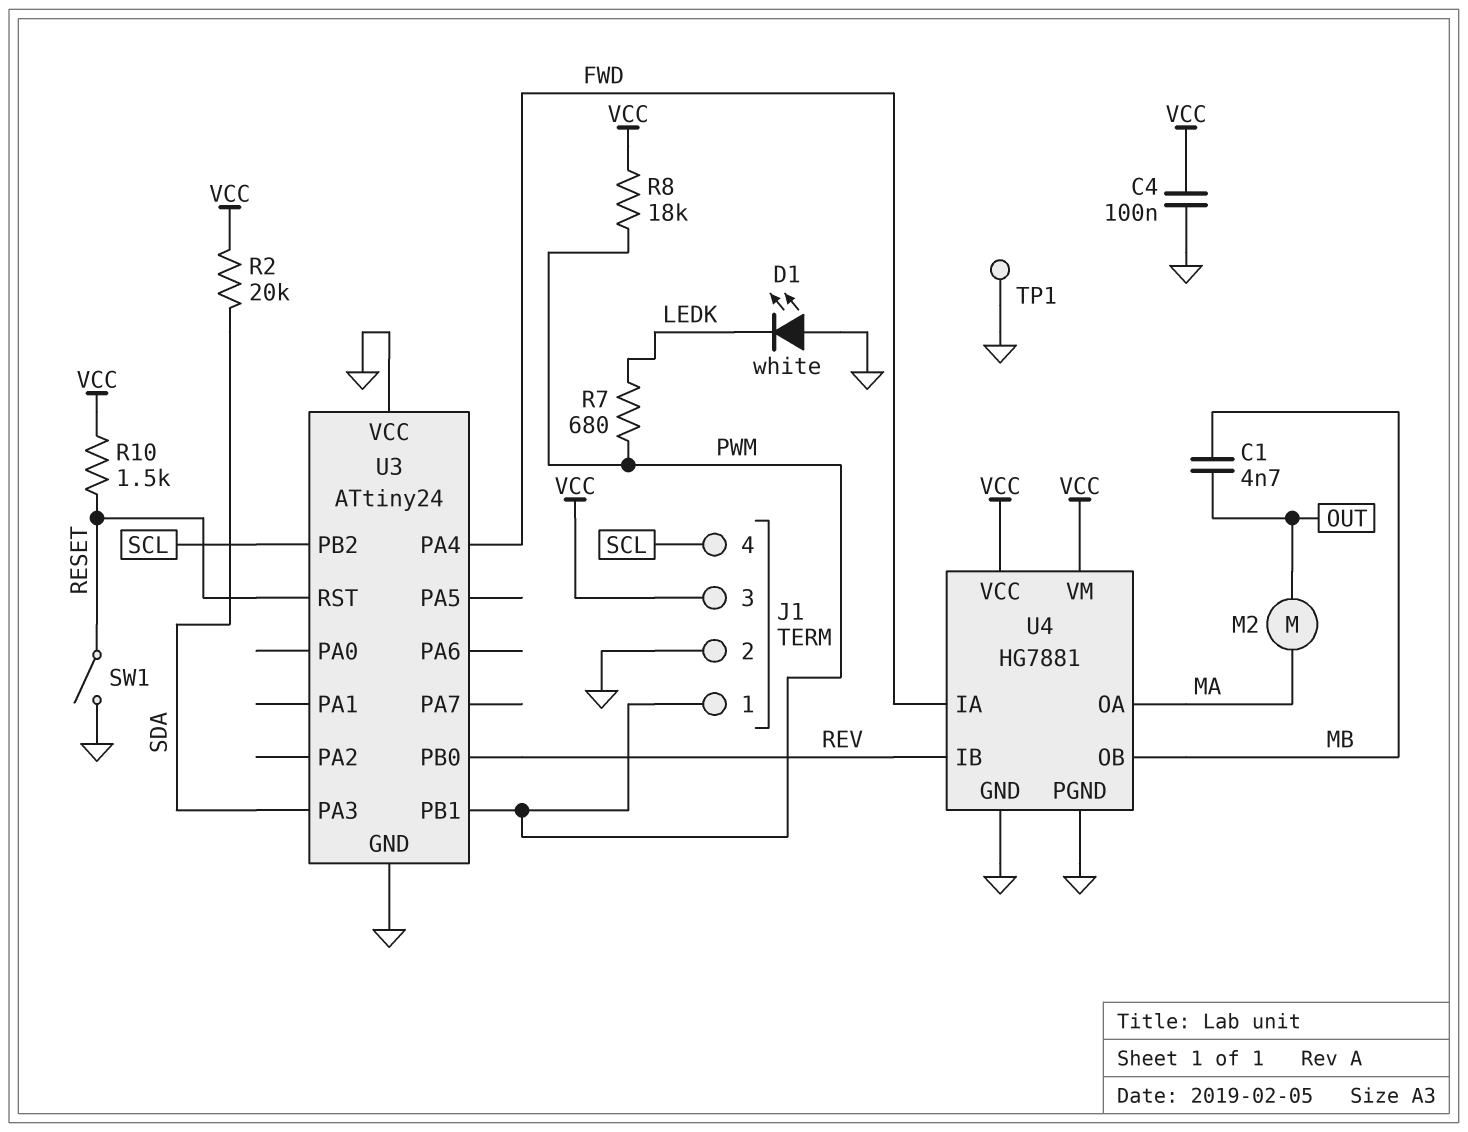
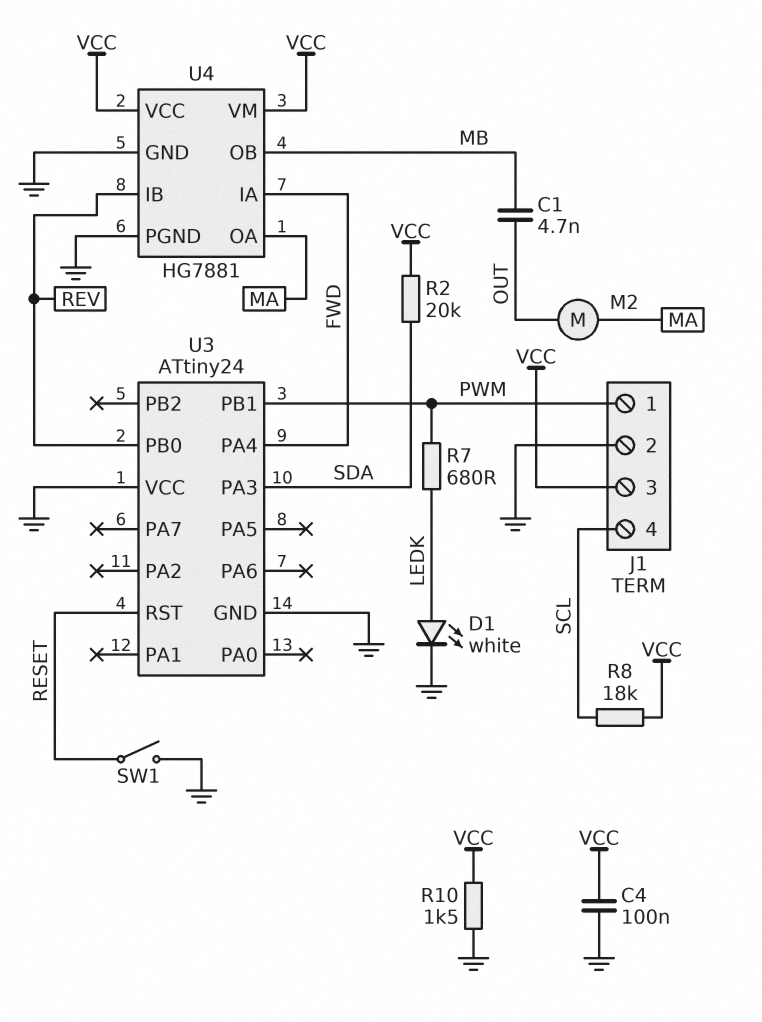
D1: LED white (A GND, K LEDK) -> LED white (A LEDK, K GND)
R8: 18k (PWM, VCC) -> 18k (SCL, VCC)
R10: 1.5k (RESET, VCC) -> 1.5k (GND, VCC)
TP1: test point (GND) -> none
U3 pin PB2: SCL -> none

